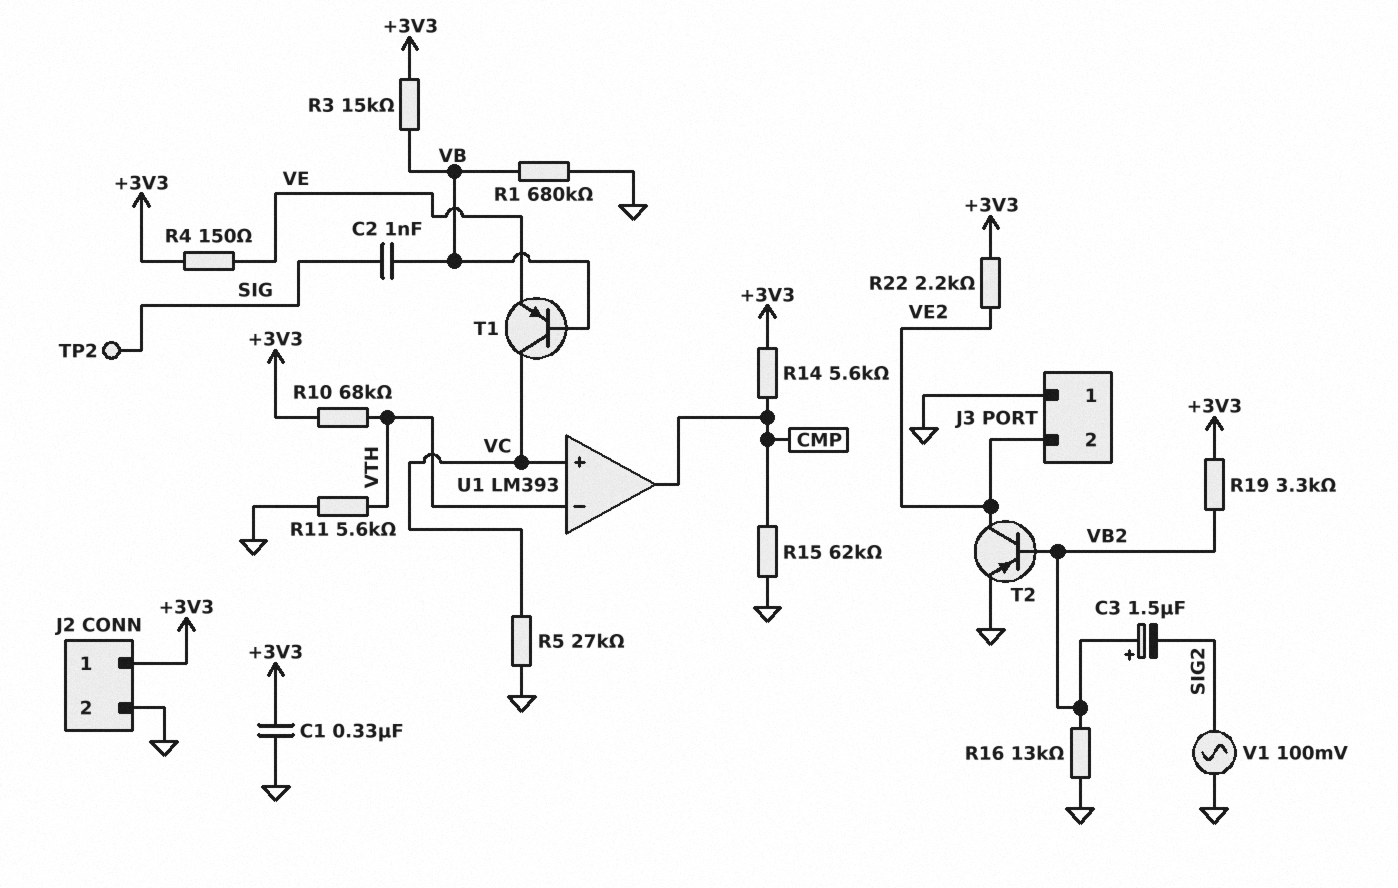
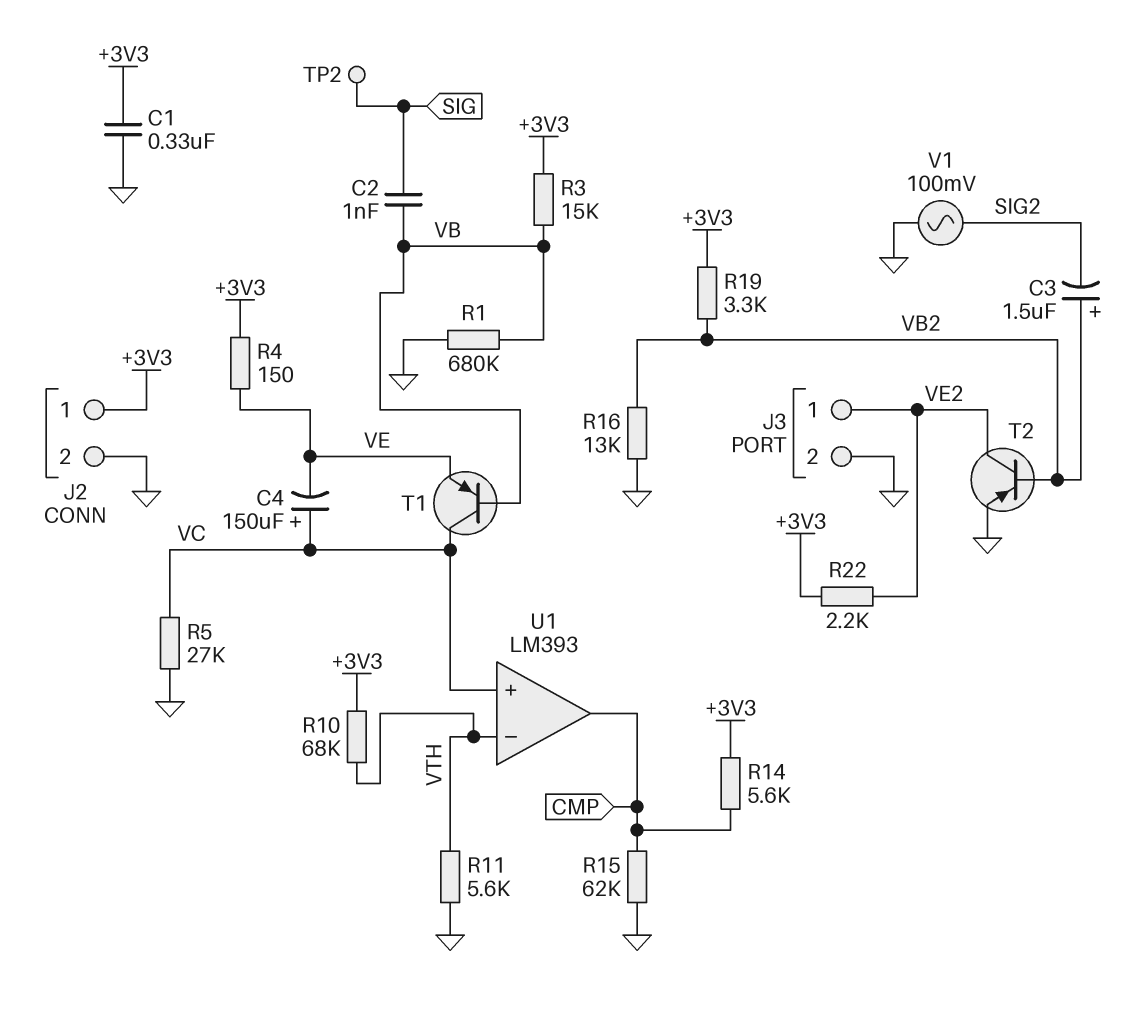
C4: none -> 150uF (plus VC, minus VE)
J3 pin 1: GND -> VE2
J3 pin 2: VE2 -> GND

